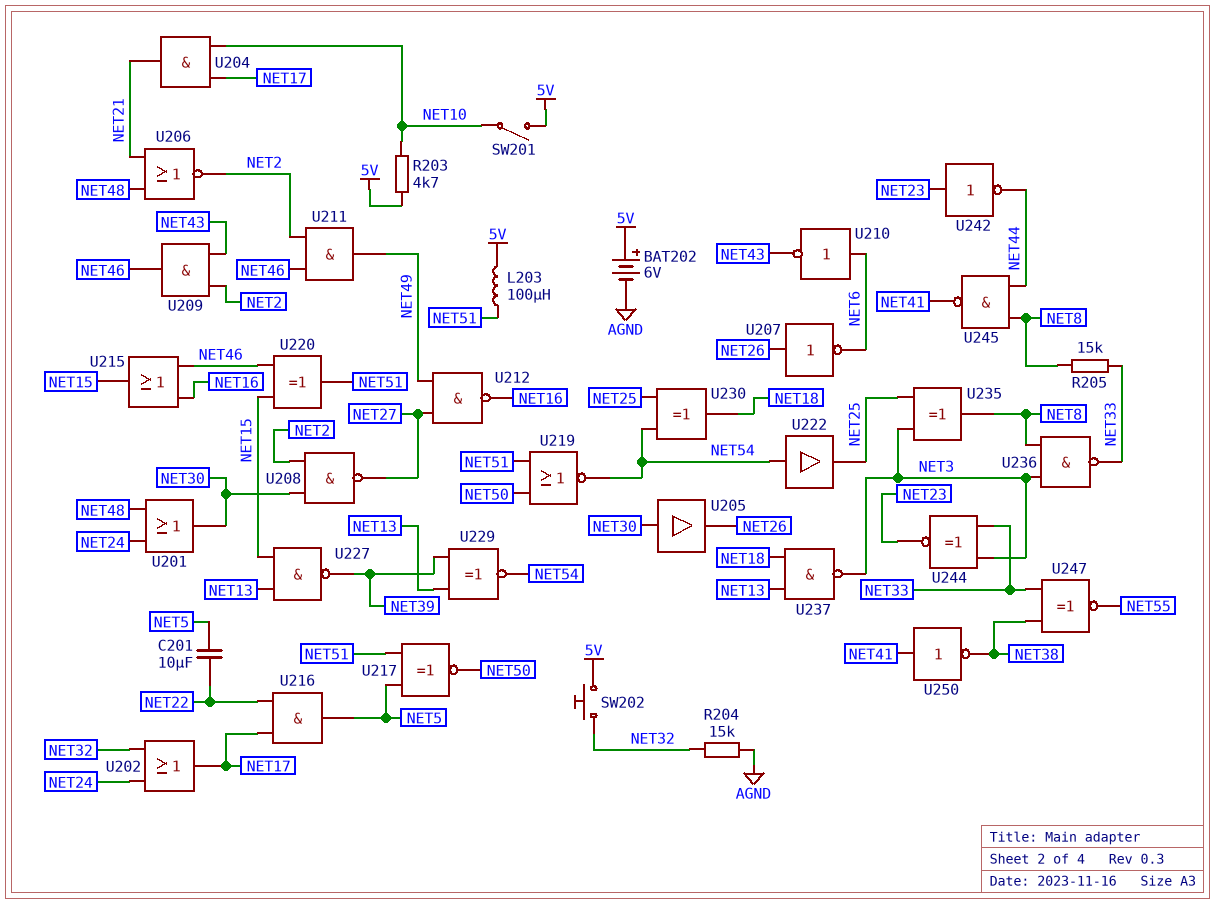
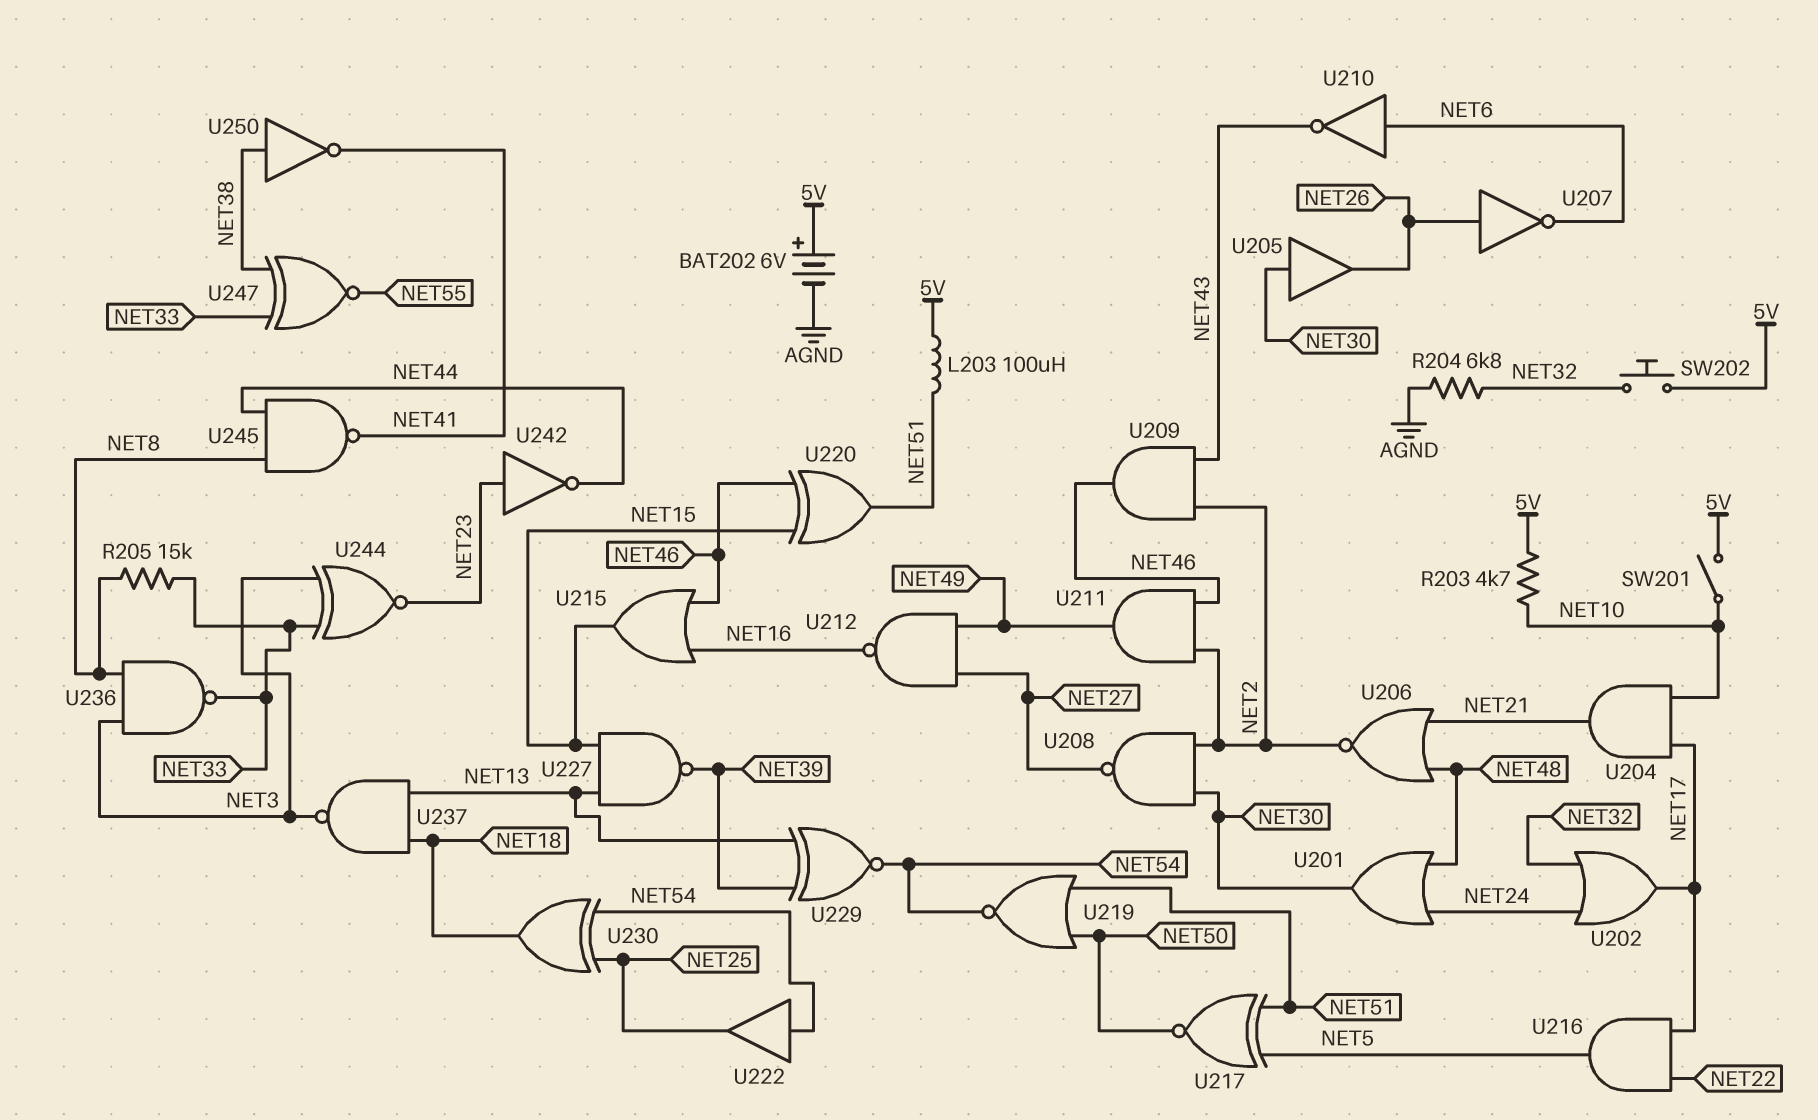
C201: 10uF (NET5, NET22) -> none
R204: 15k (AGND, NET32) -> 6.8k (AGND, NET32)
U235: XOR (in NET3, in NET25, out NET8) -> none
U250: NOT (in NET41, out NET38) -> NOT (in NET38, out NET41)

